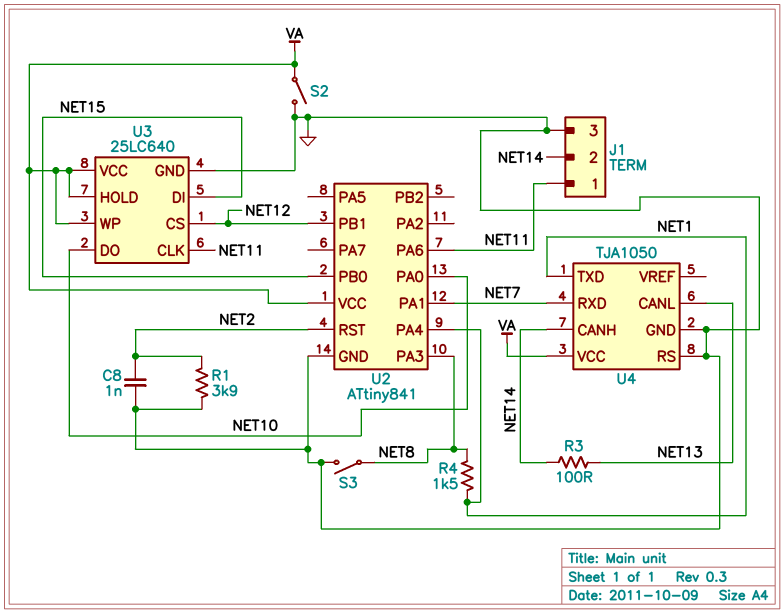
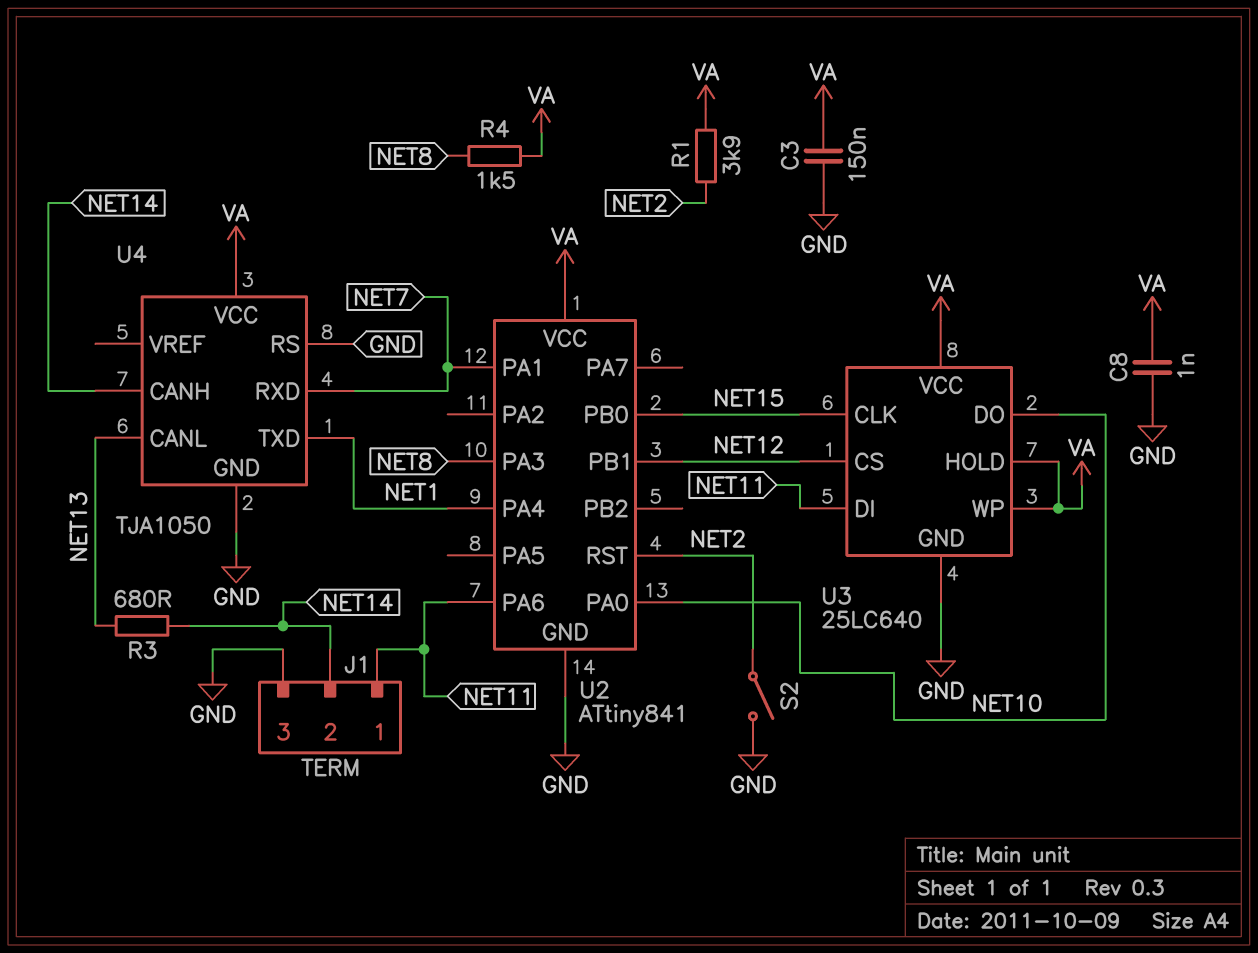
C3: none -> 150nF (GND, VA)
C8: 1nF (GND, NET2) -> 1nF (GND, VA)
R1: 3.9k (GND, NET2) -> 3.9k (NET2, VA)
R3: 100 (NET13, NET14) -> 680 (NET13, NET14)
R4: 1.5k (NET1, NET8) -> 1.5k (NET8, VA)
S2: switch (GND, VA) -> switch (GND, NET2)
S3: switch (GND, NET8) -> none
U3 pin CLK: NET11 -> NET15
U3 pin DI: NET15 -> NET11

